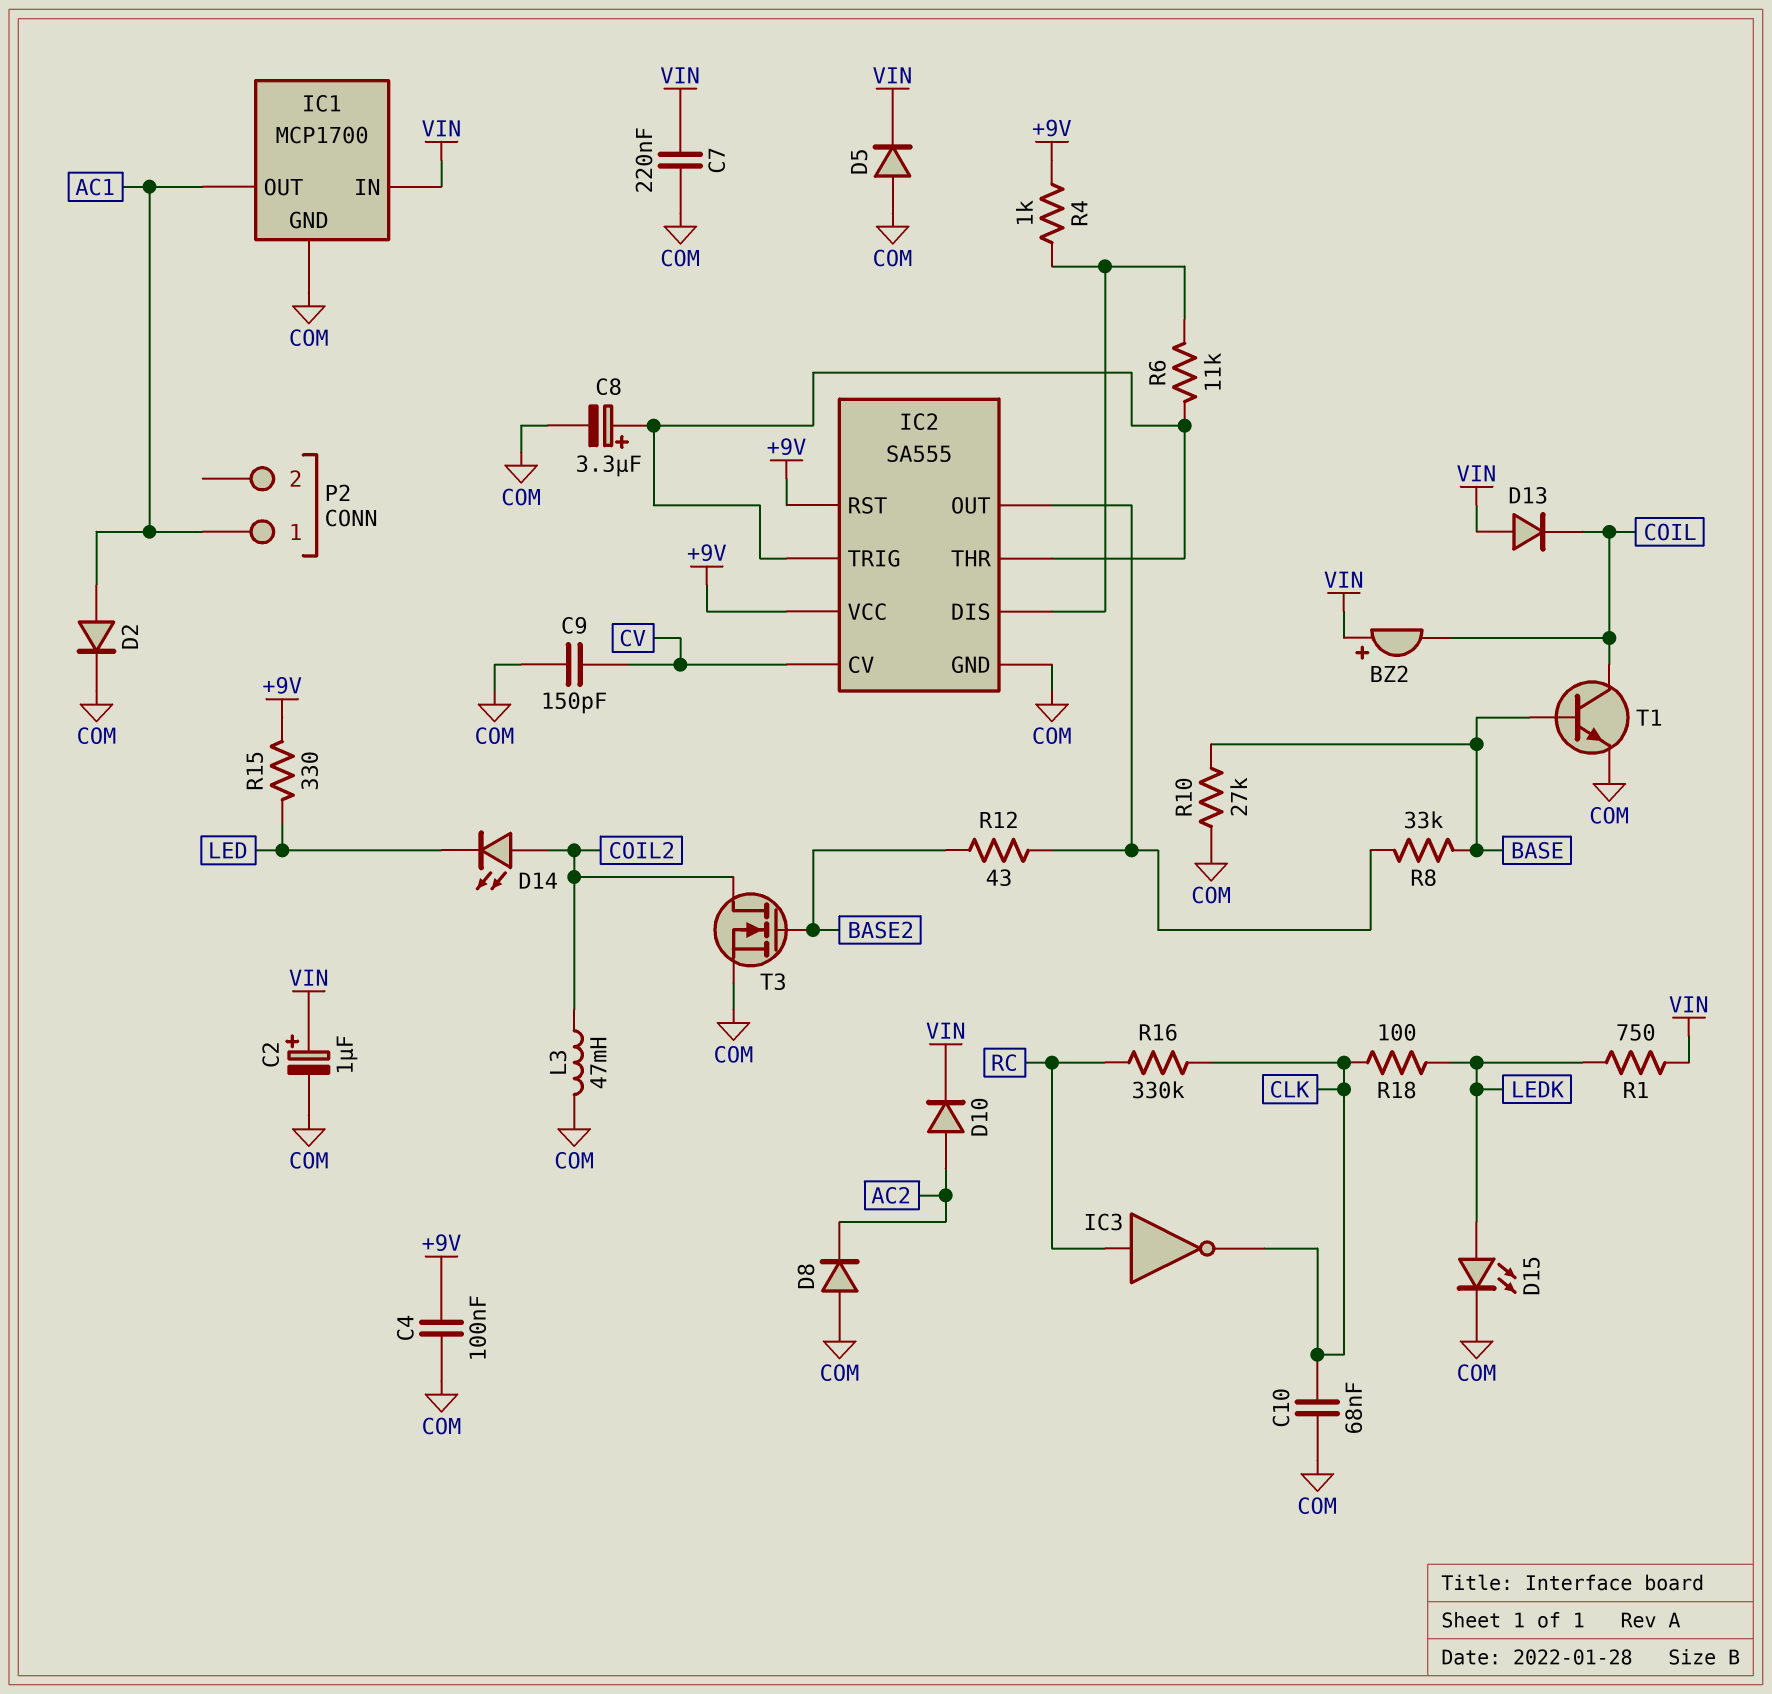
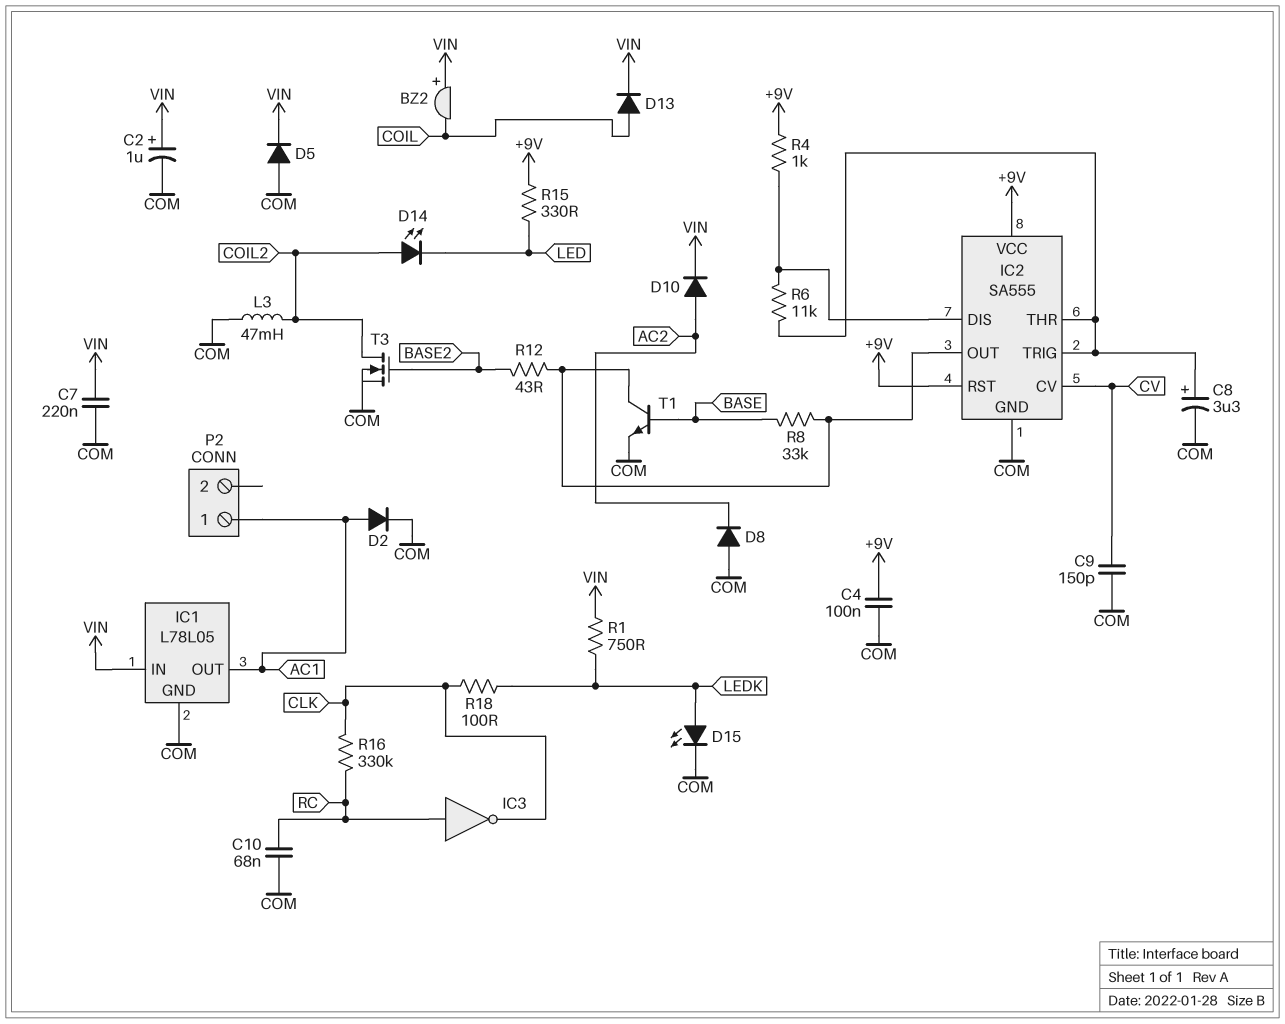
C10: 68nF (CLK, COM) -> 68nF (COM, RC)
D13: diode (A VIN, K COIL) -> diode (A COIL, K VIN)
IC1: MCP1700 -> L78L05
R10: 27k (BASE, COM) -> none
T1: NPN (B BASE, C COIL, E COM) -> NPN (B BASE, C IC2/OUT, E COM)

